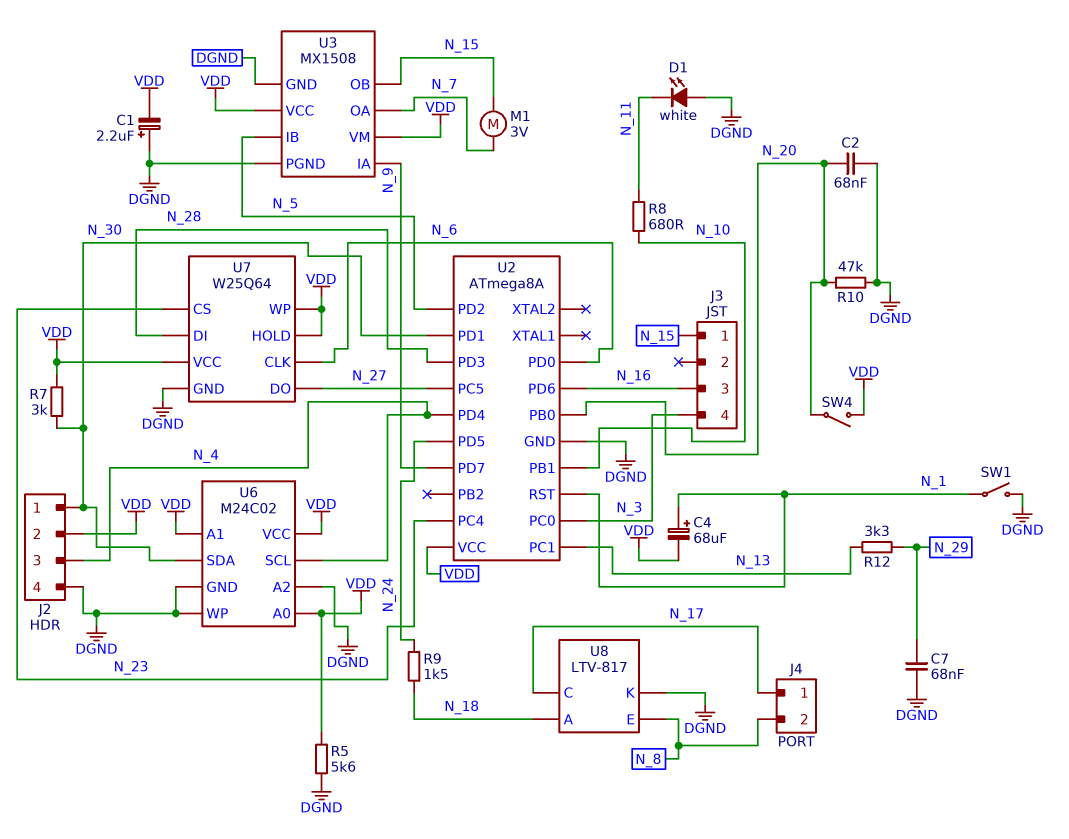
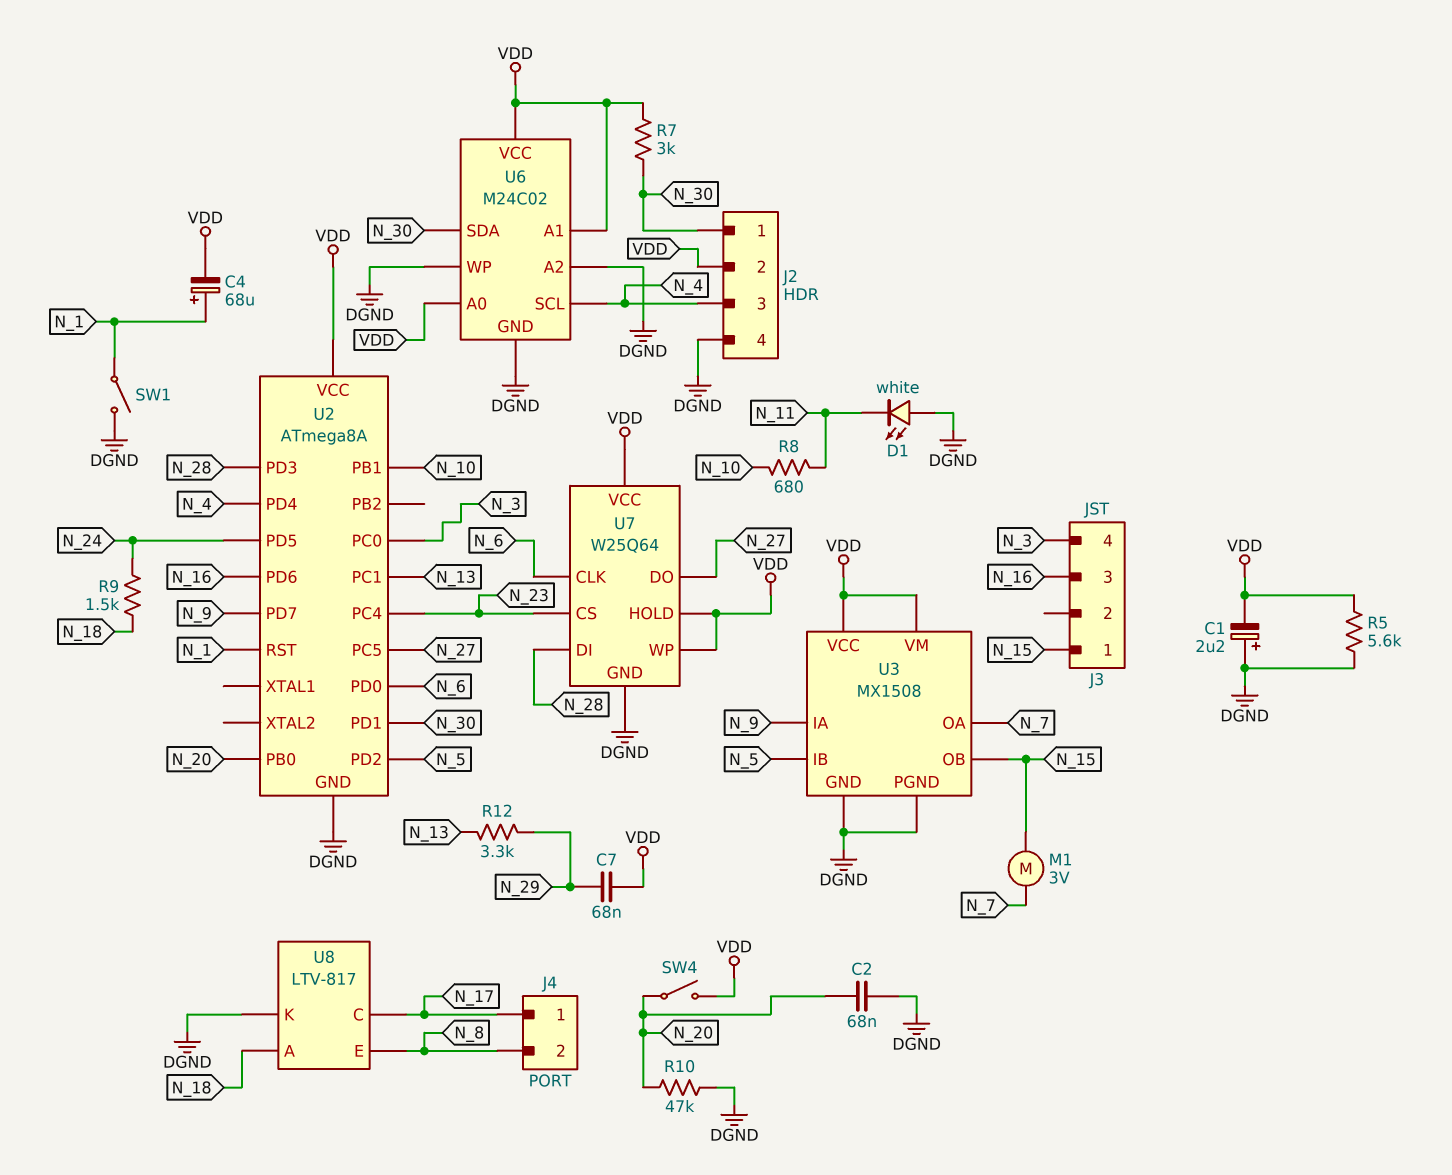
C7: 68nF (DGND, N_29) -> 68nF (N_29, VDD)

